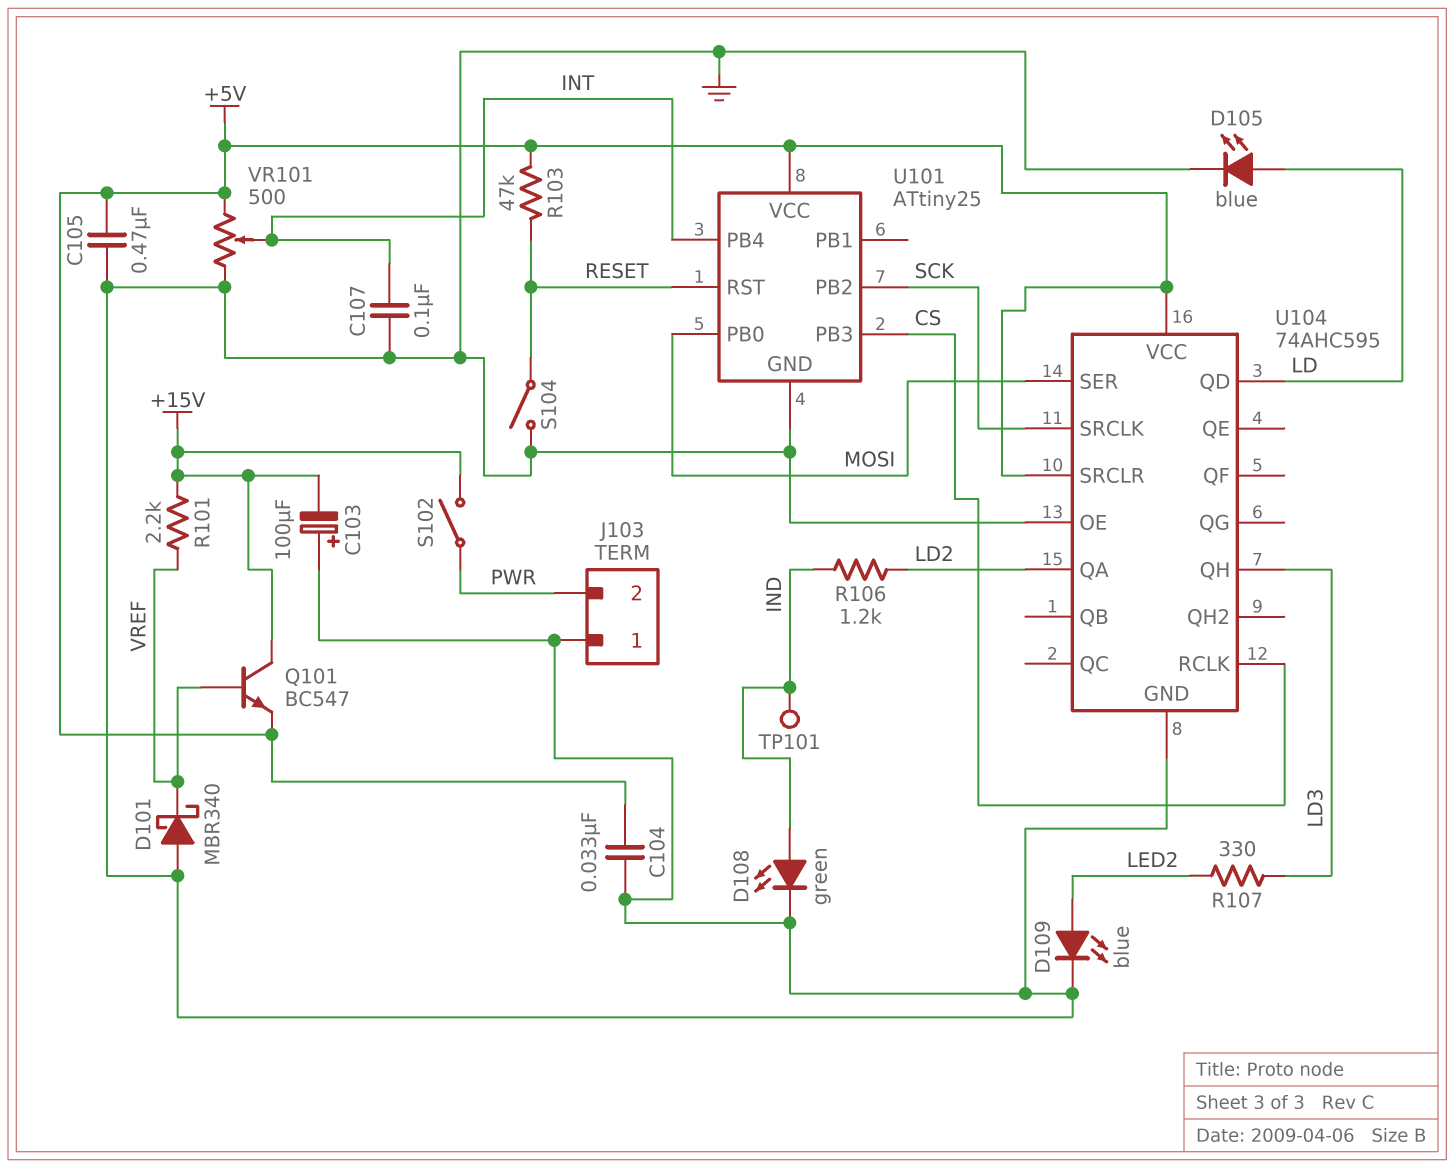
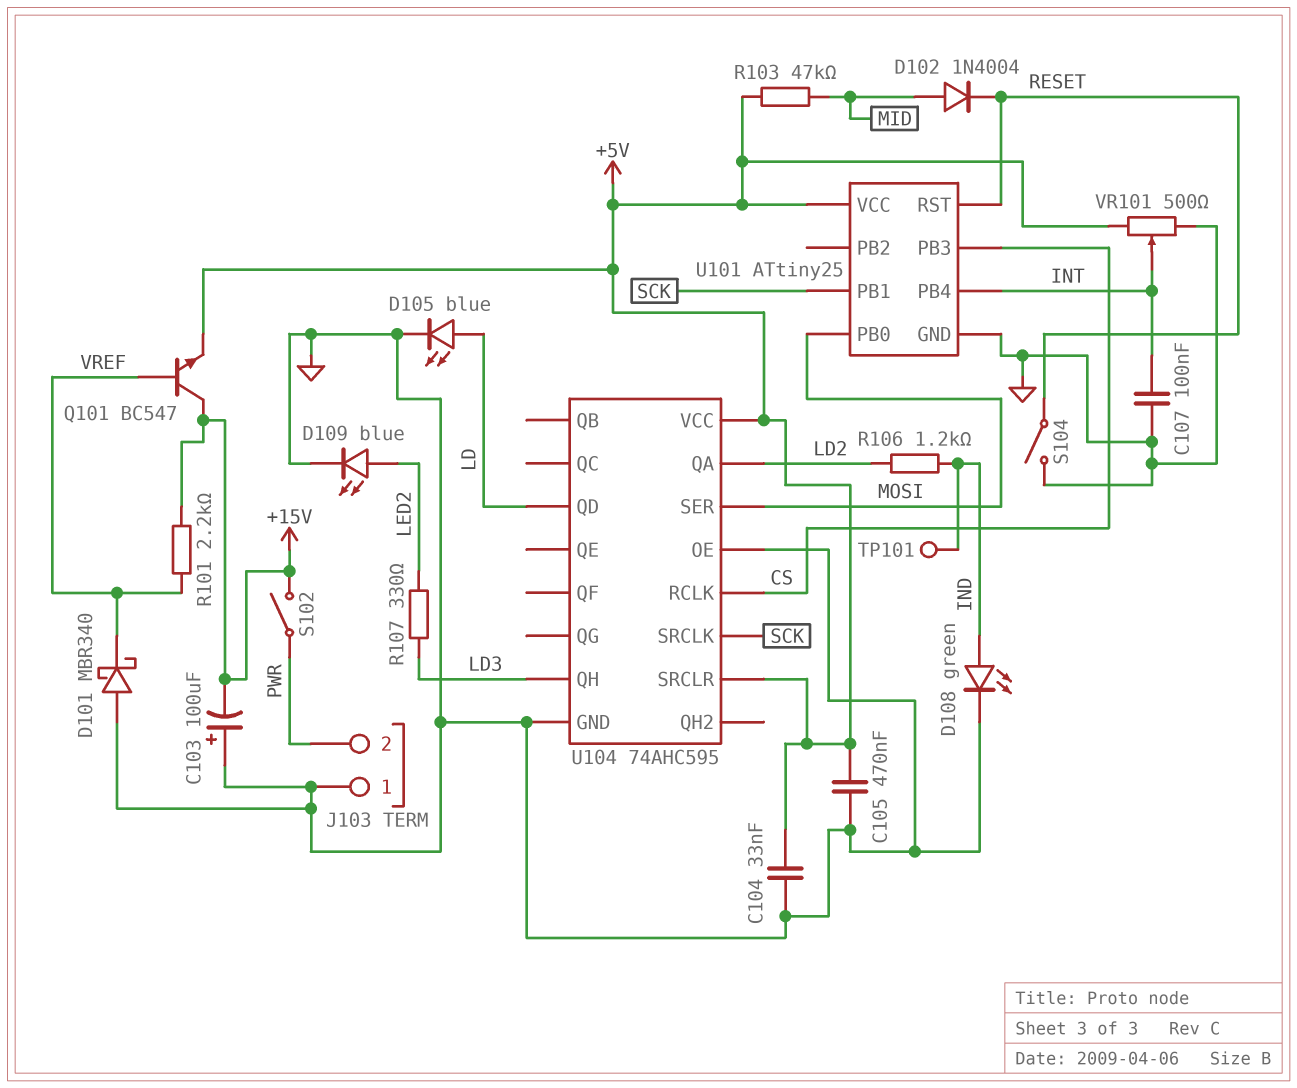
D102: none -> diode 1N4004 (A MID, K RESET)
R103: 47k (+5V, RESET) -> 47k (+5V, MID)
U101 pin PB1: none -> SCK
U101 pin PB2: SCK -> none

